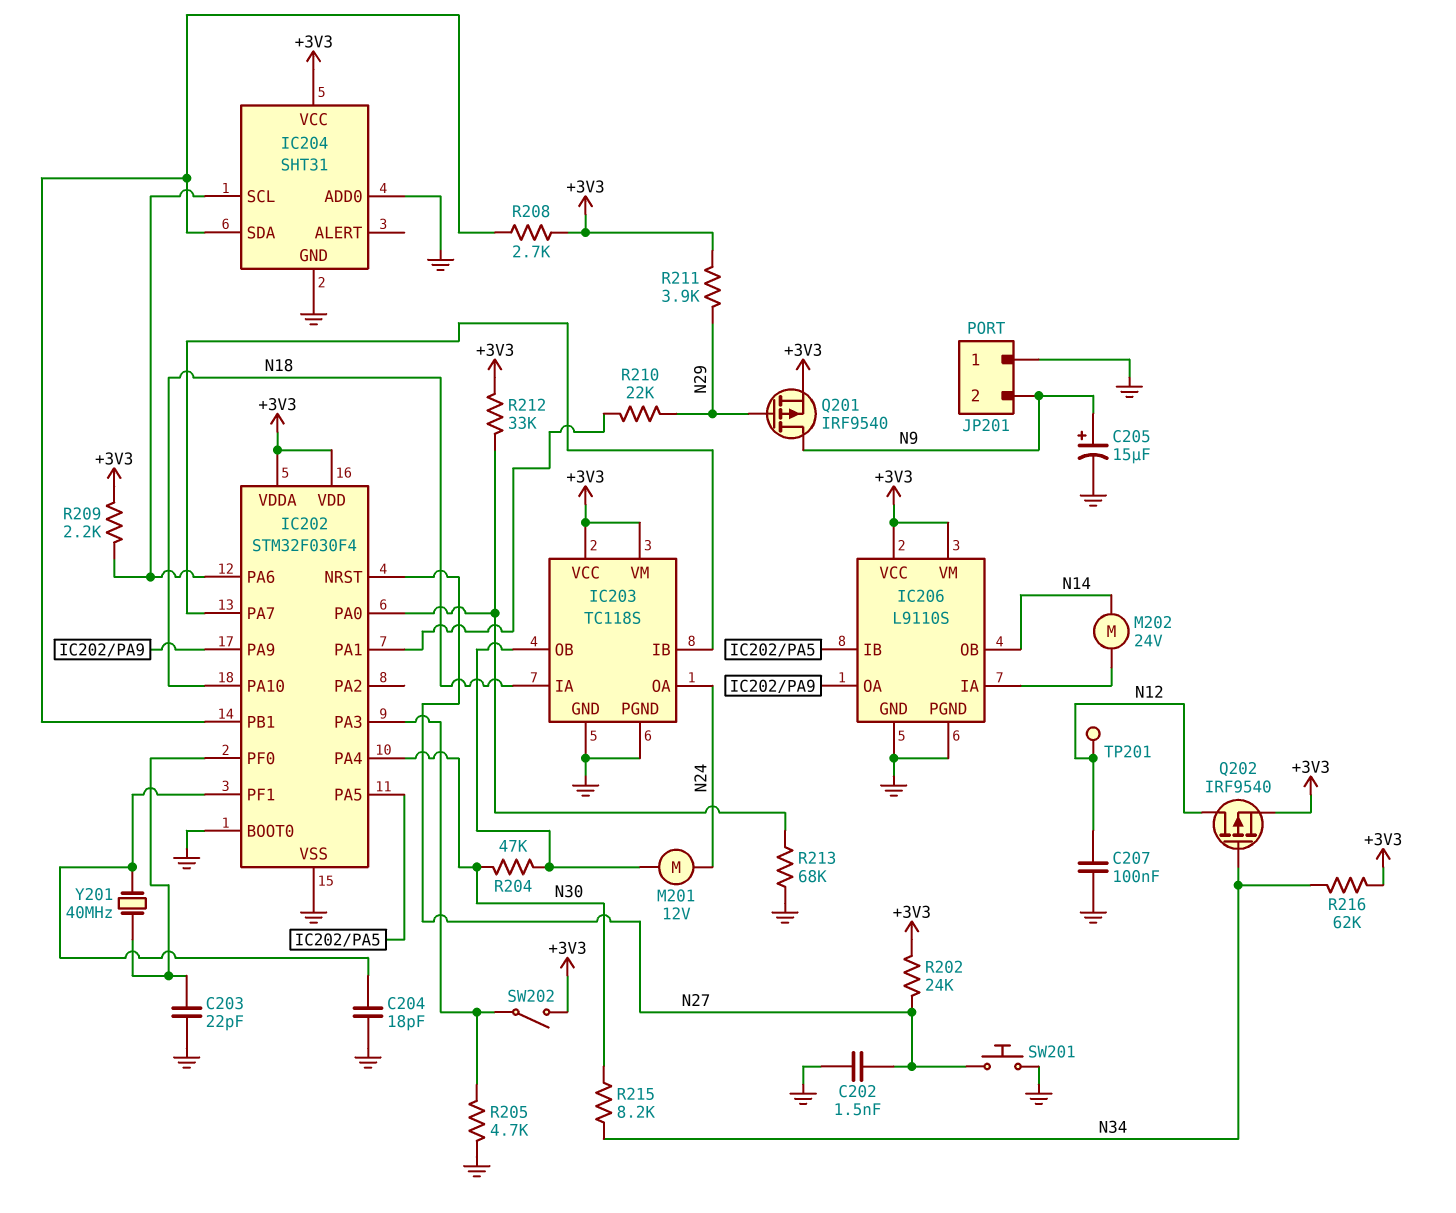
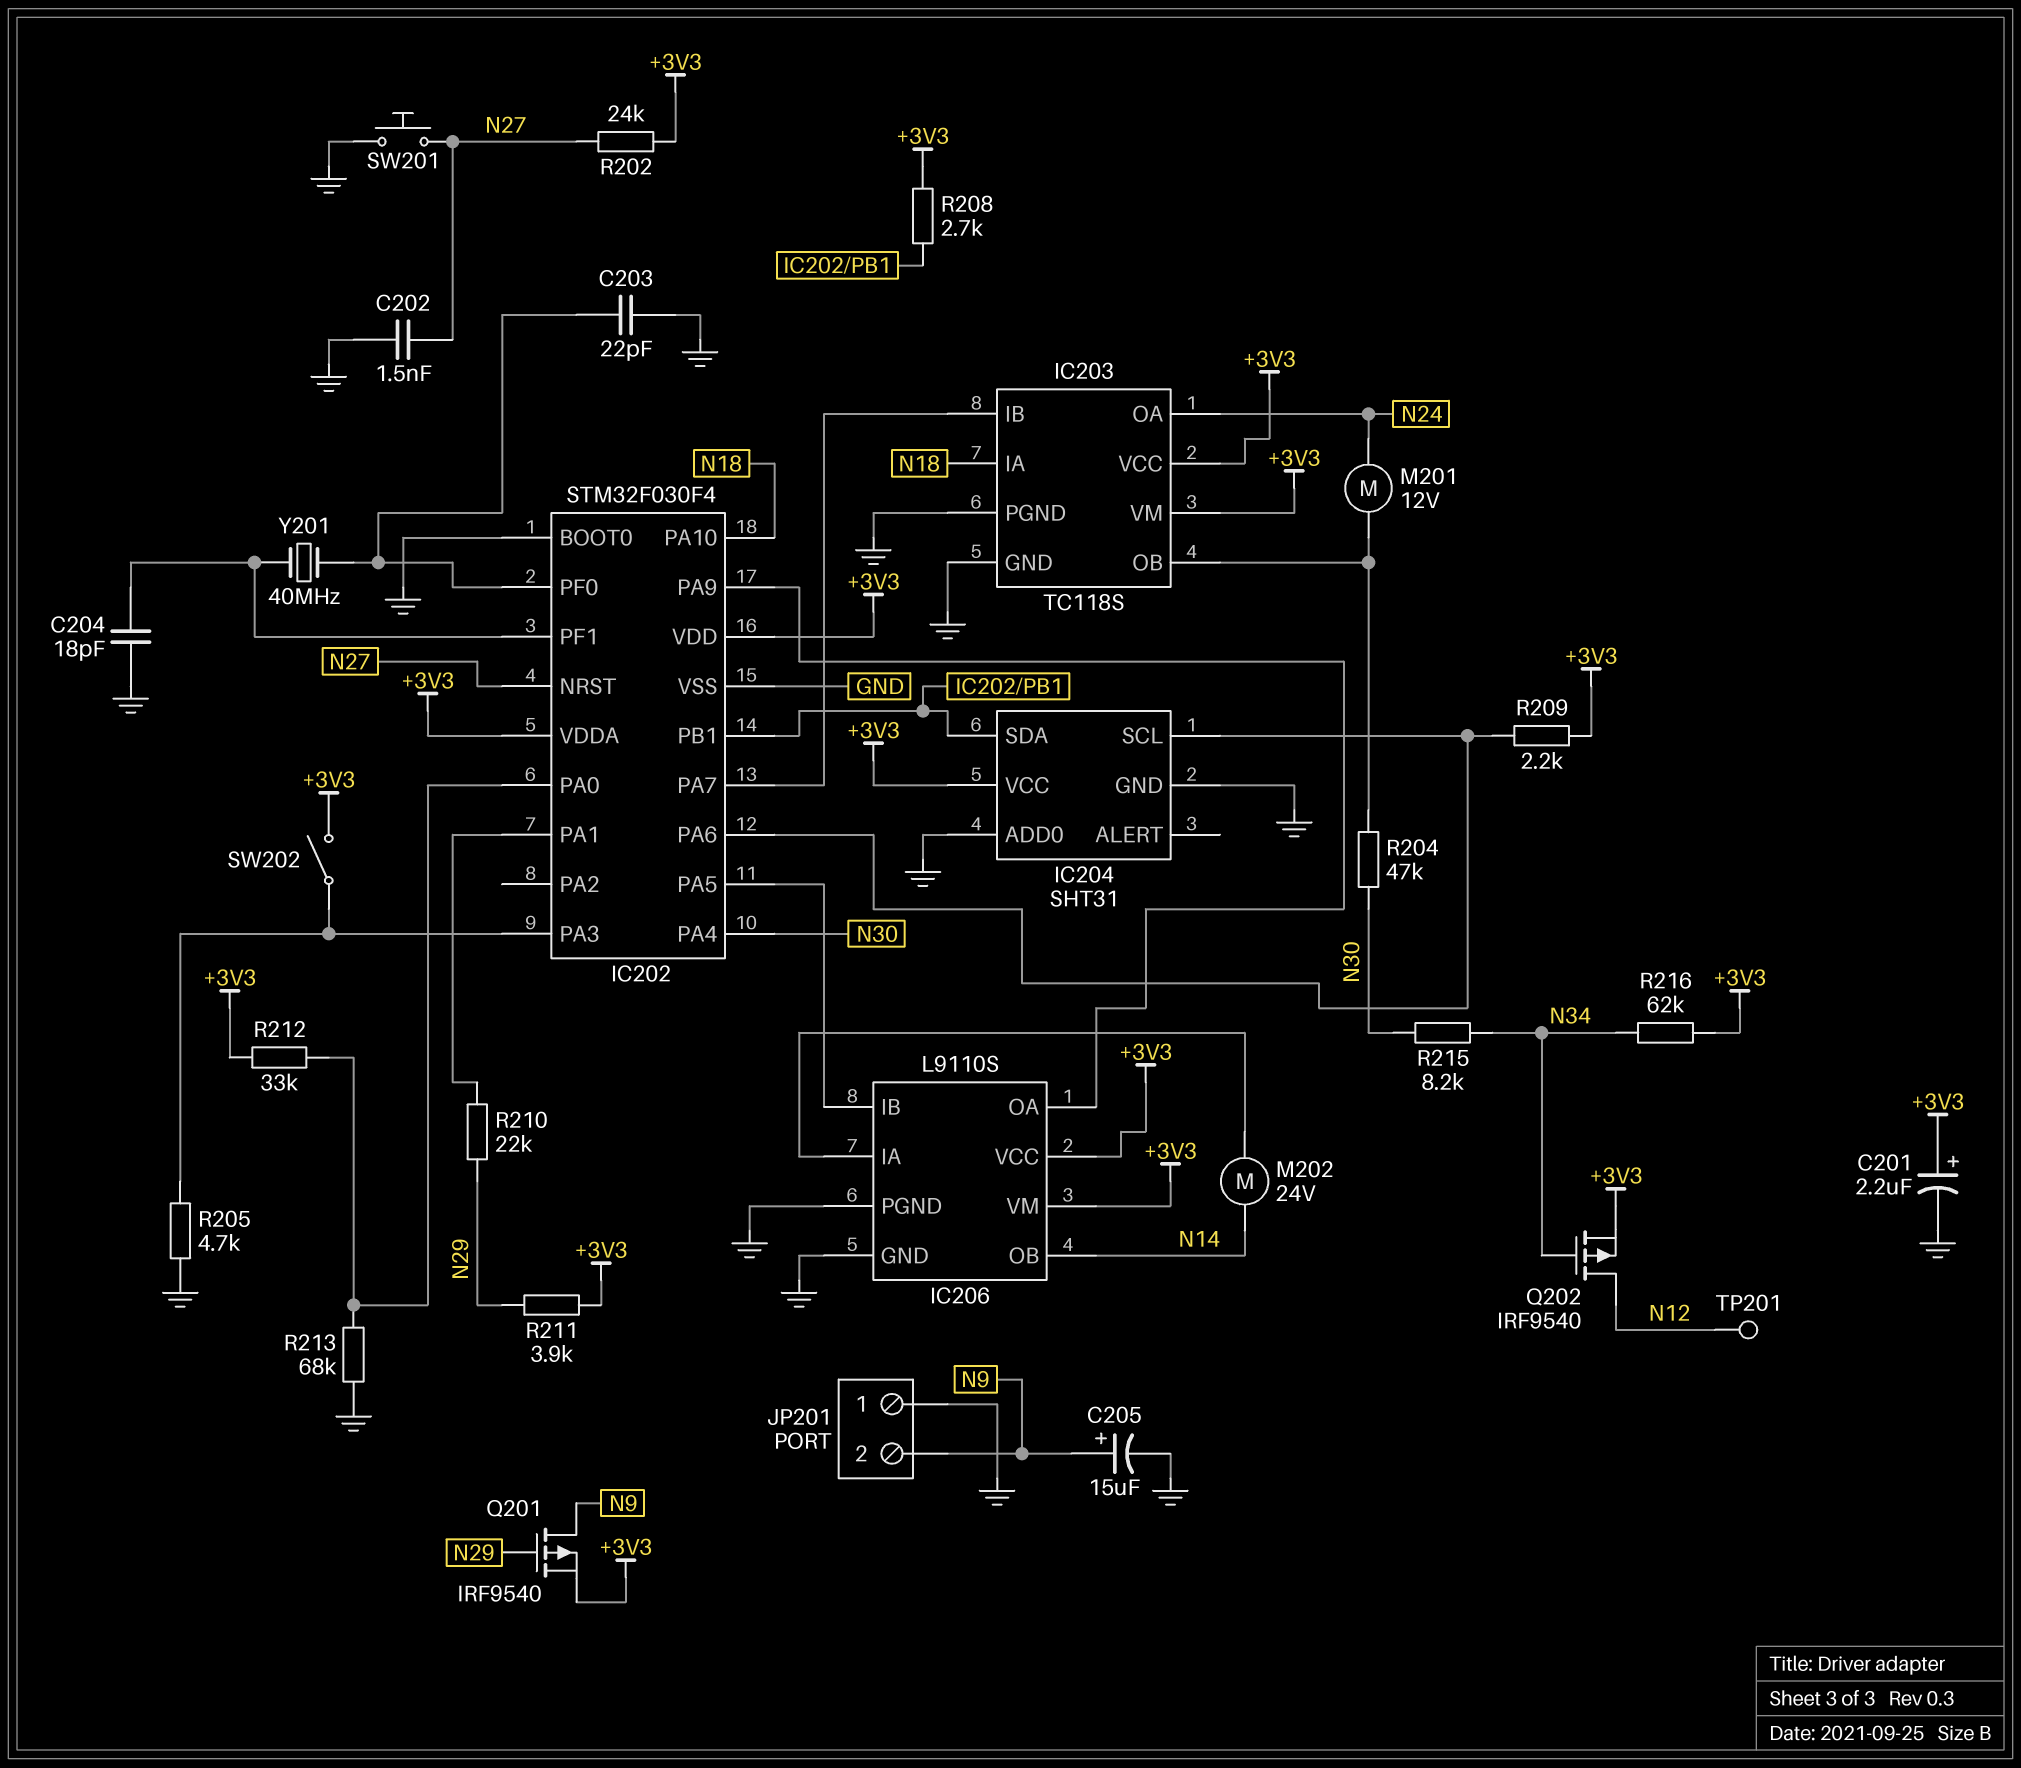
C201: none -> 2.2uF (plus +3V3, minus GND)
C207: 100nF (GND, N12) -> none

